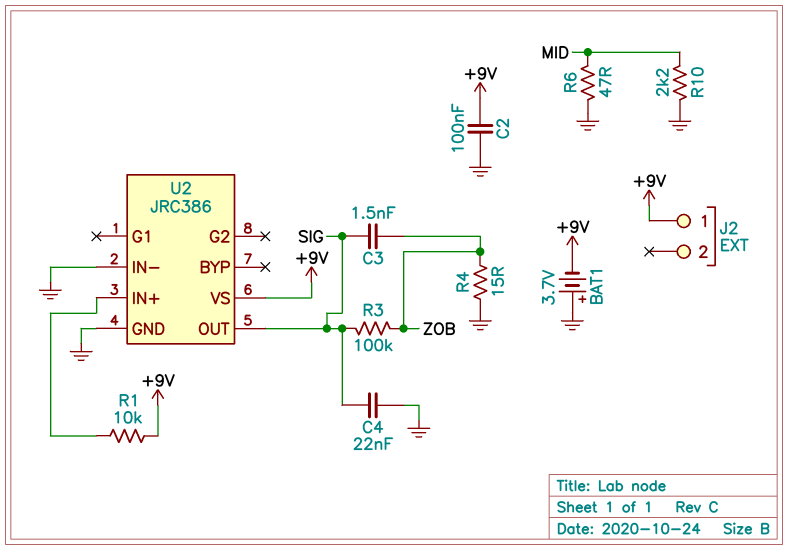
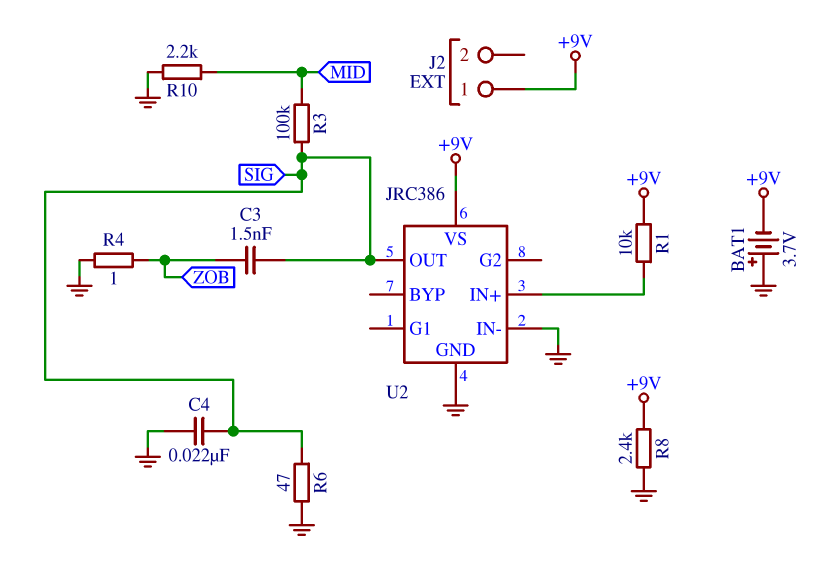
C2: 100nF (+9V, GND) -> none
R3: 100k (SIG, ZOB) -> 100k (MID, SIG)
R4: 15 (GND, ZOB) -> 1 (GND, ZOB)
R6: 47 (GND, MID) -> 47 (GND, SIG)
R8: none -> 2.4k (+9V, GND)

